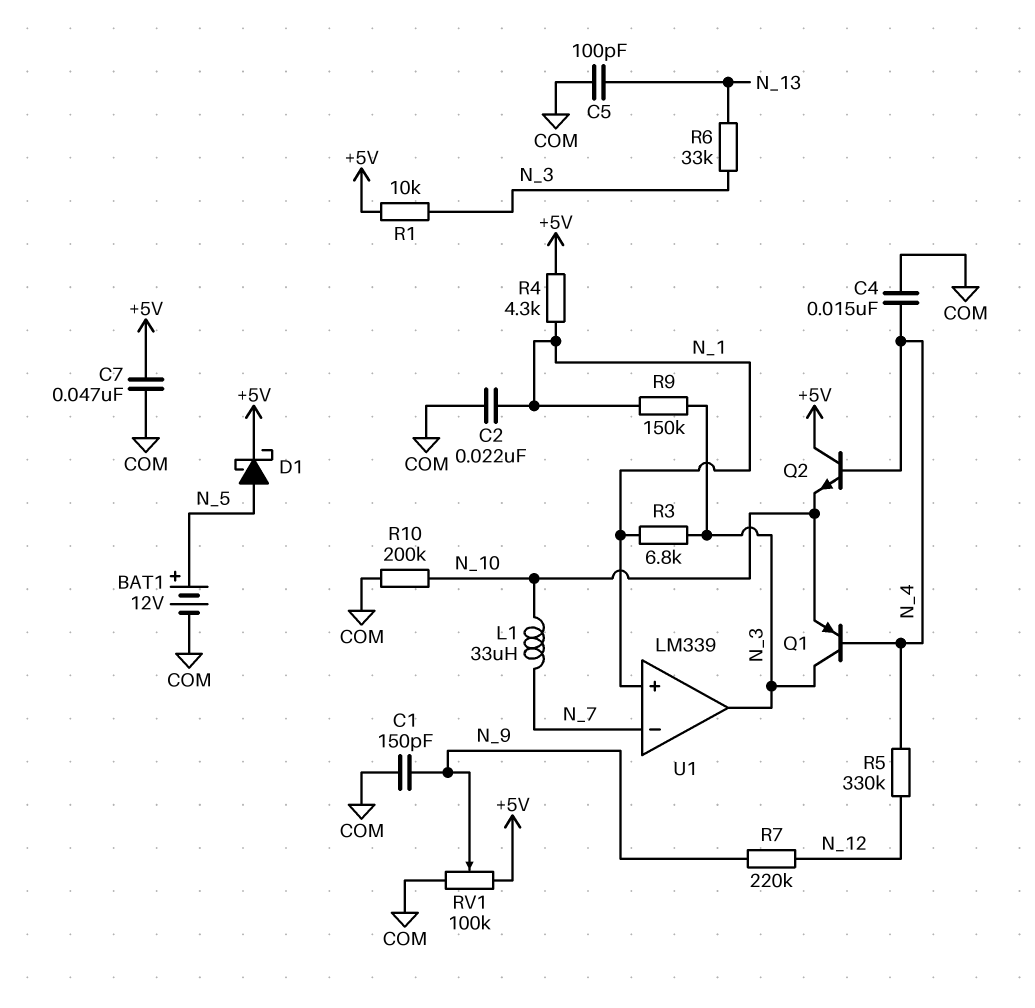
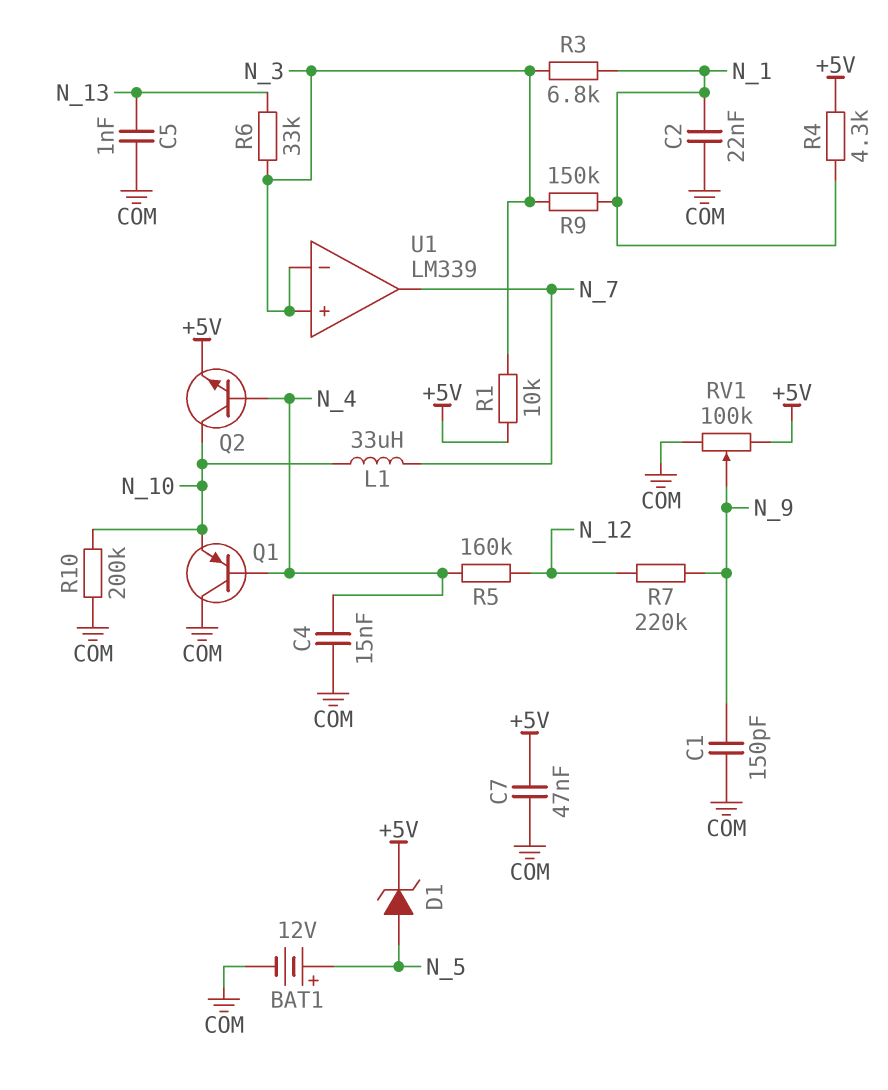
C5: 100pF (COM, N_13) -> 1nF (COM, N_13)
D1: schottky (A N_5, K +5V) -> zener (A N_5, K +5V)
Q1: PNP (B N_4, C N_3, E N_10) -> PNP (B N_4, C COM, E N_10)
Q2: NPN (B N_4, C +5V, E N_10) -> NPN (B N_4, C N_10, E +5V)
R5: 330k (N_4, N_12) -> 160k (N_4, N_12)
U1 pin in+: N_1 -> N_3
U1 pin in-: N_7 -> N_3
U1 pin out: N_3 -> N_7

